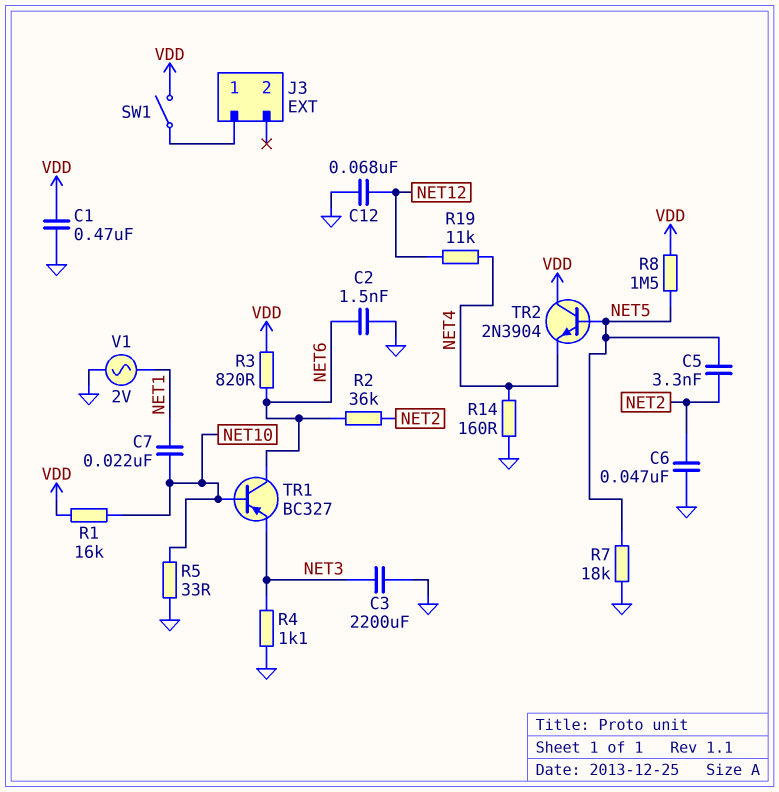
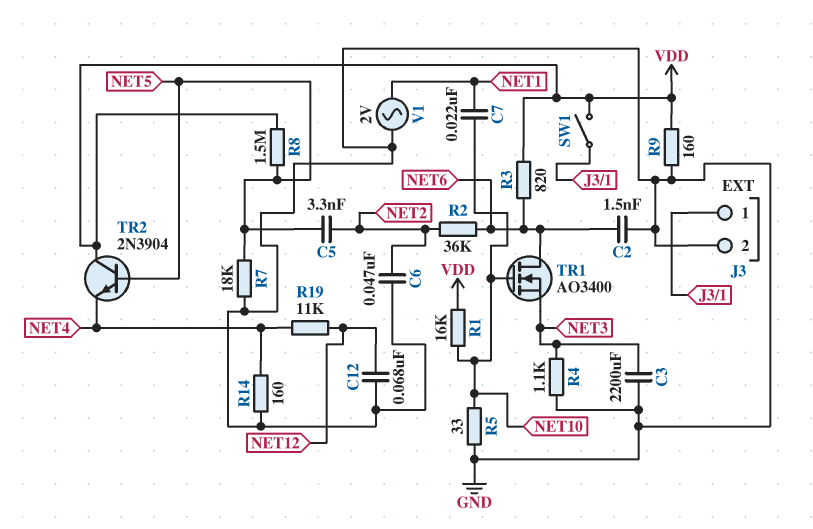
C1: 470nF (GND, VDD) -> none
J3 pin 2: none -> GND
R9: none -> 160 (GND, VDD)
TR1: PNP BC327 (B NET10, C NET6, E NET3) -> NMOS AO3400 (G NET10, D NET6, S NET3)

